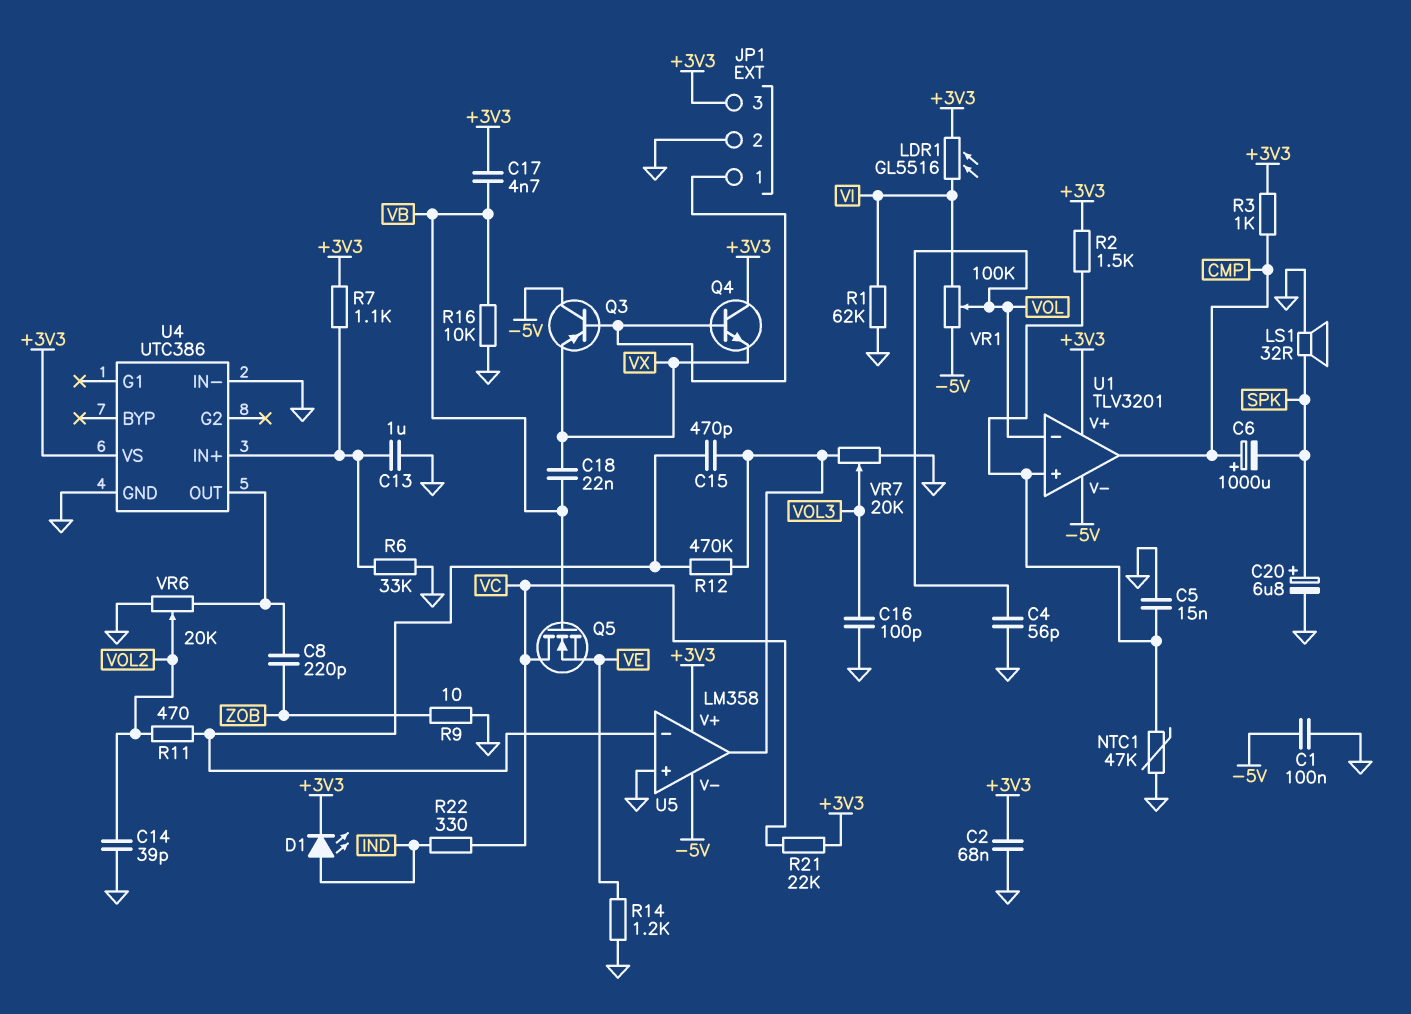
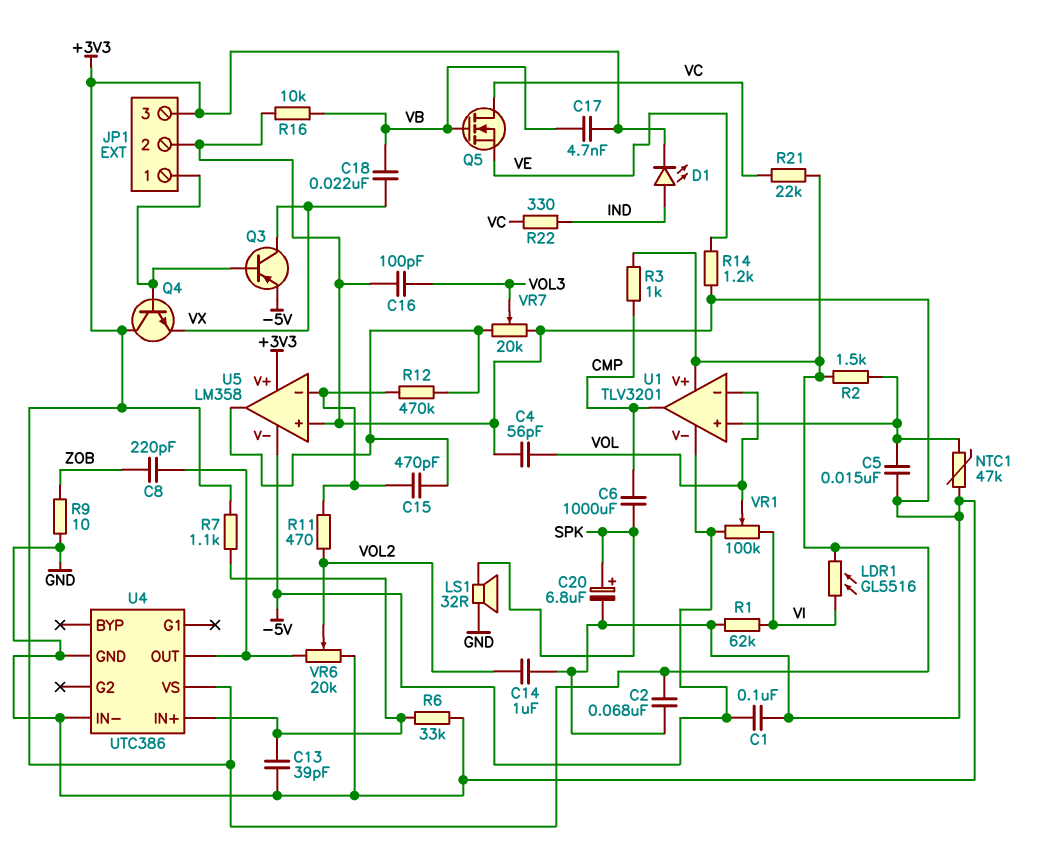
C6: 1000uF (plus CMP, minus SPK) -> 1000uF (CMP, SPK)
C13: 1uF (GND, U4/IN+) -> 39pF (GND, U4/IN+)
C14: 39pF (GND, VOL2) -> 1uF (GND, VOL2)
Q3: PNP (B JP1/1, C -5V, E VX) -> PNP (B JP1/1, C VX, E -5V)

